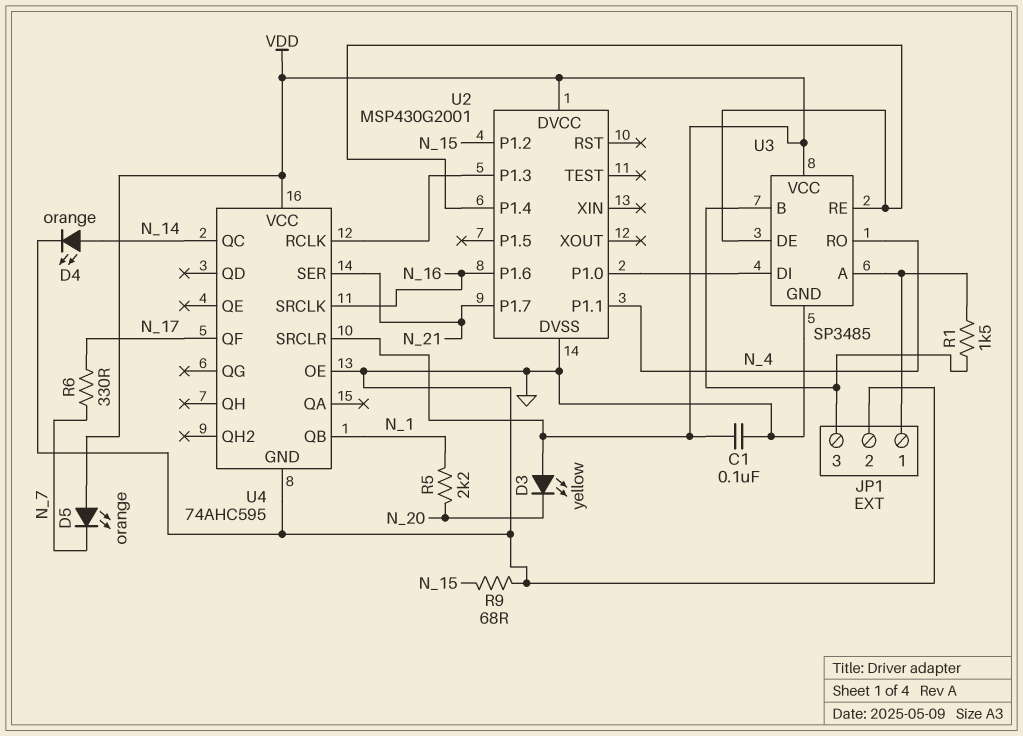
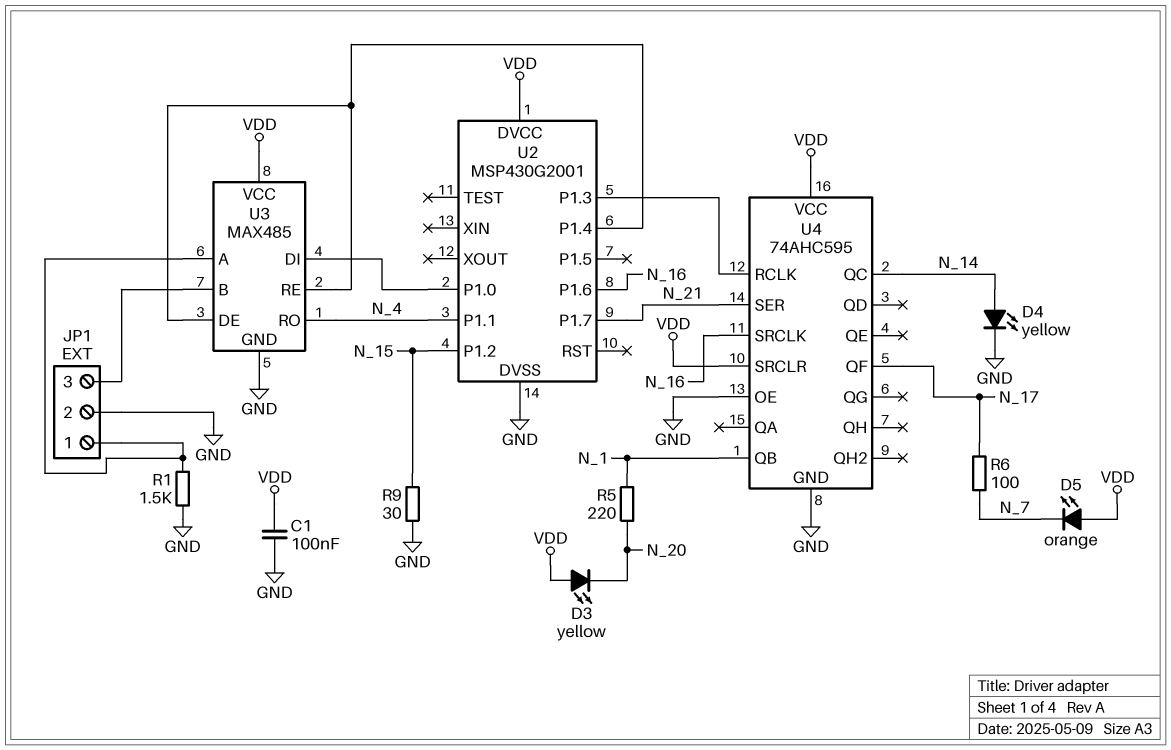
D4: LED orange (A N_14, K GND) -> LED yellow (A N_14, K GND)
R1: 1.5k (JP1/1, JP1/3) -> 1.5k (GND, JP1/1)
R5: 2.2k (N_1, N_20) -> 220 (N_1, N_20)
R6: 330 (N_7, N_17) -> 100 (N_7, N_17)
R9: 68 (GND, N_15) -> 30 (GND, N_15)
U3: SP3485 -> MAX485

